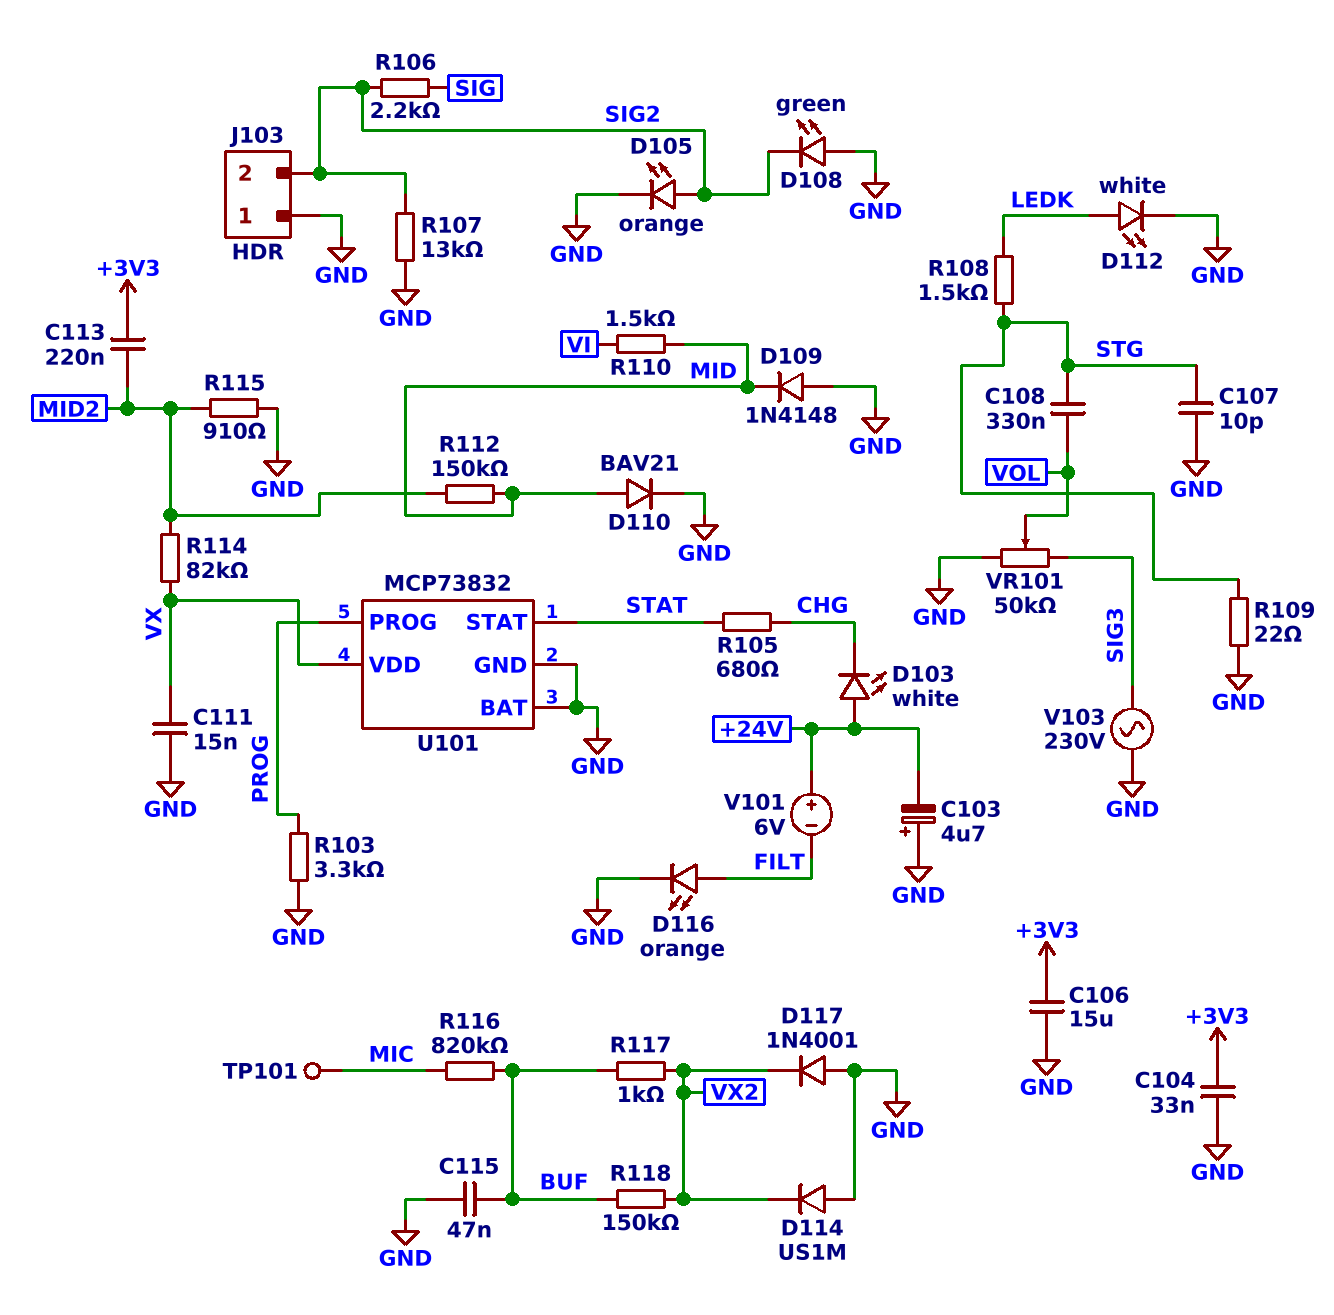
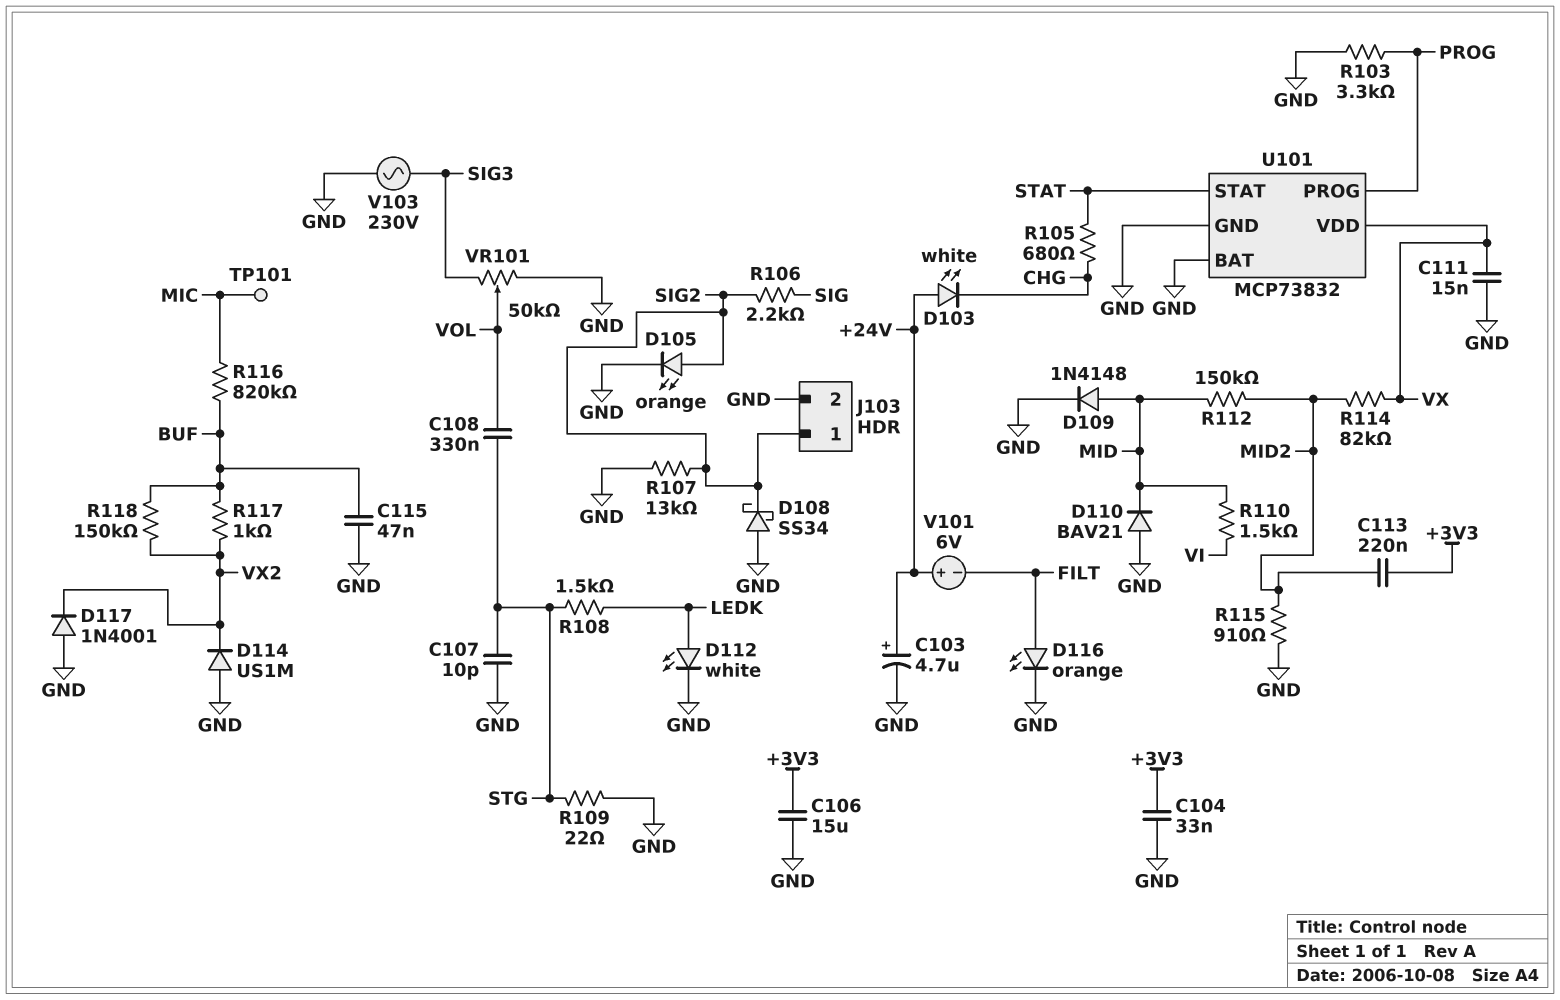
C103: 4.7uF (plus GND, minus +24V) -> 4.7uF (plus +24V, minus GND)
D108: LED green (A GND, K SIG2) -> schottky SS34 (A GND, K SIG2)
D109: diode 1N4148 (A GND, K MID) -> diode 1N4148 (A MID, K GND)
D110: diode BAV21 (A MID, K GND) -> diode BAV21 (A GND, K MID)
J103 pin 1: GND -> SIG2
J103 pin 2: SIG2 -> GND

